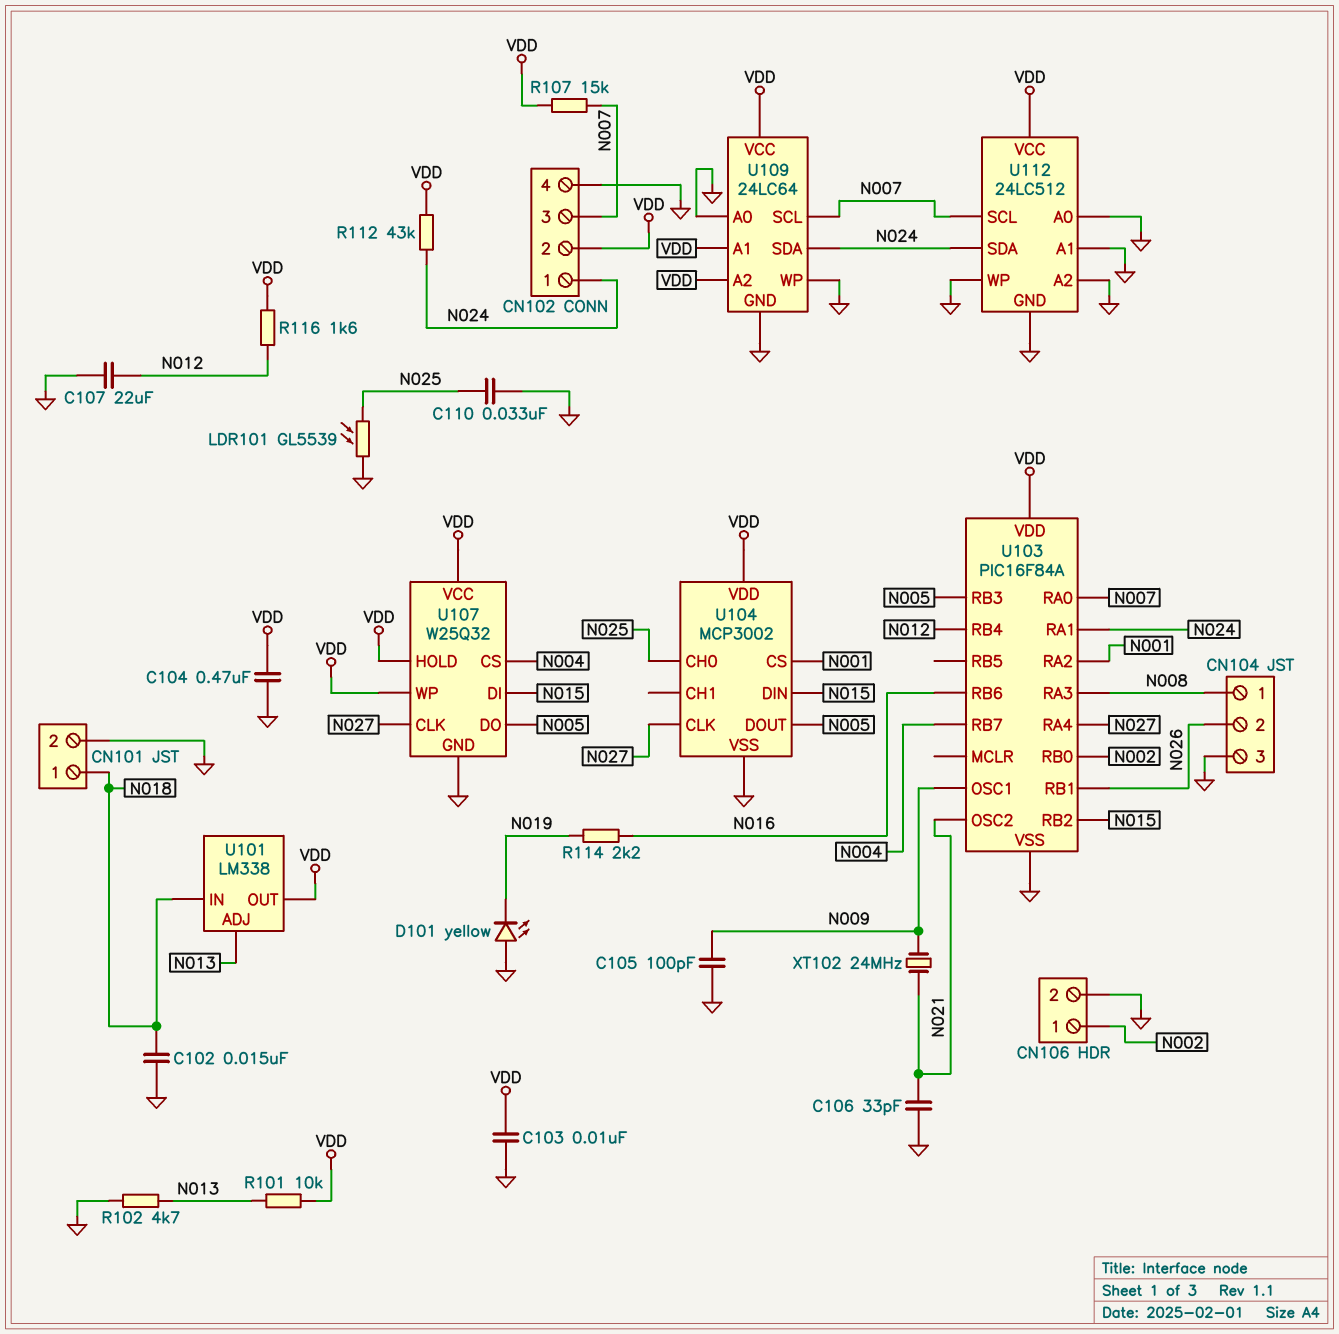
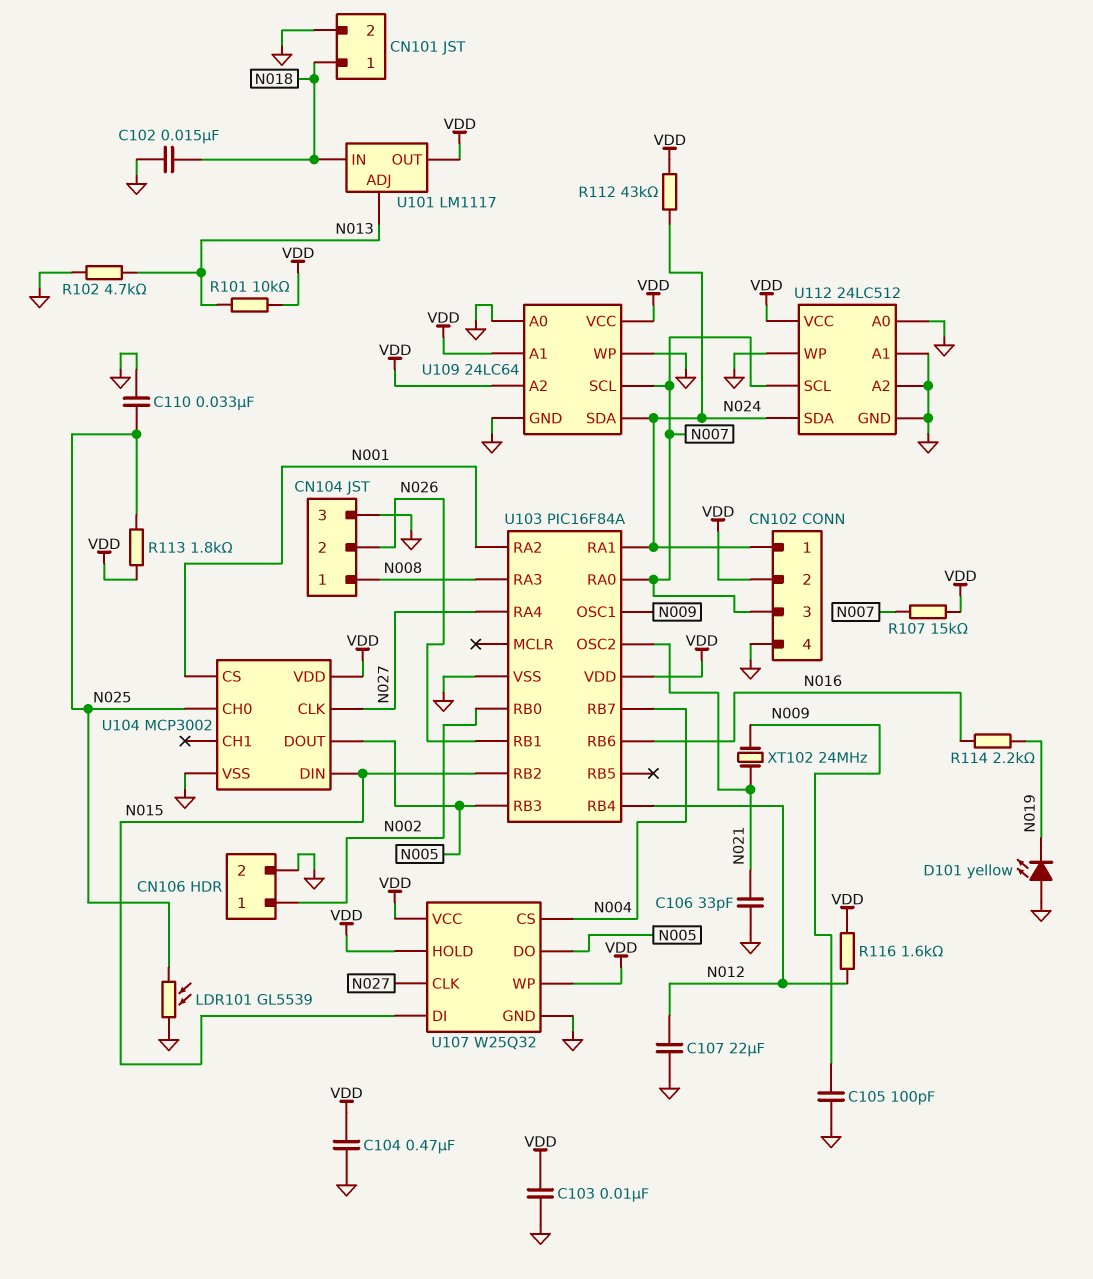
R113: none -> 1.8k (N025, VDD)
U101: LM338 -> LM1117

